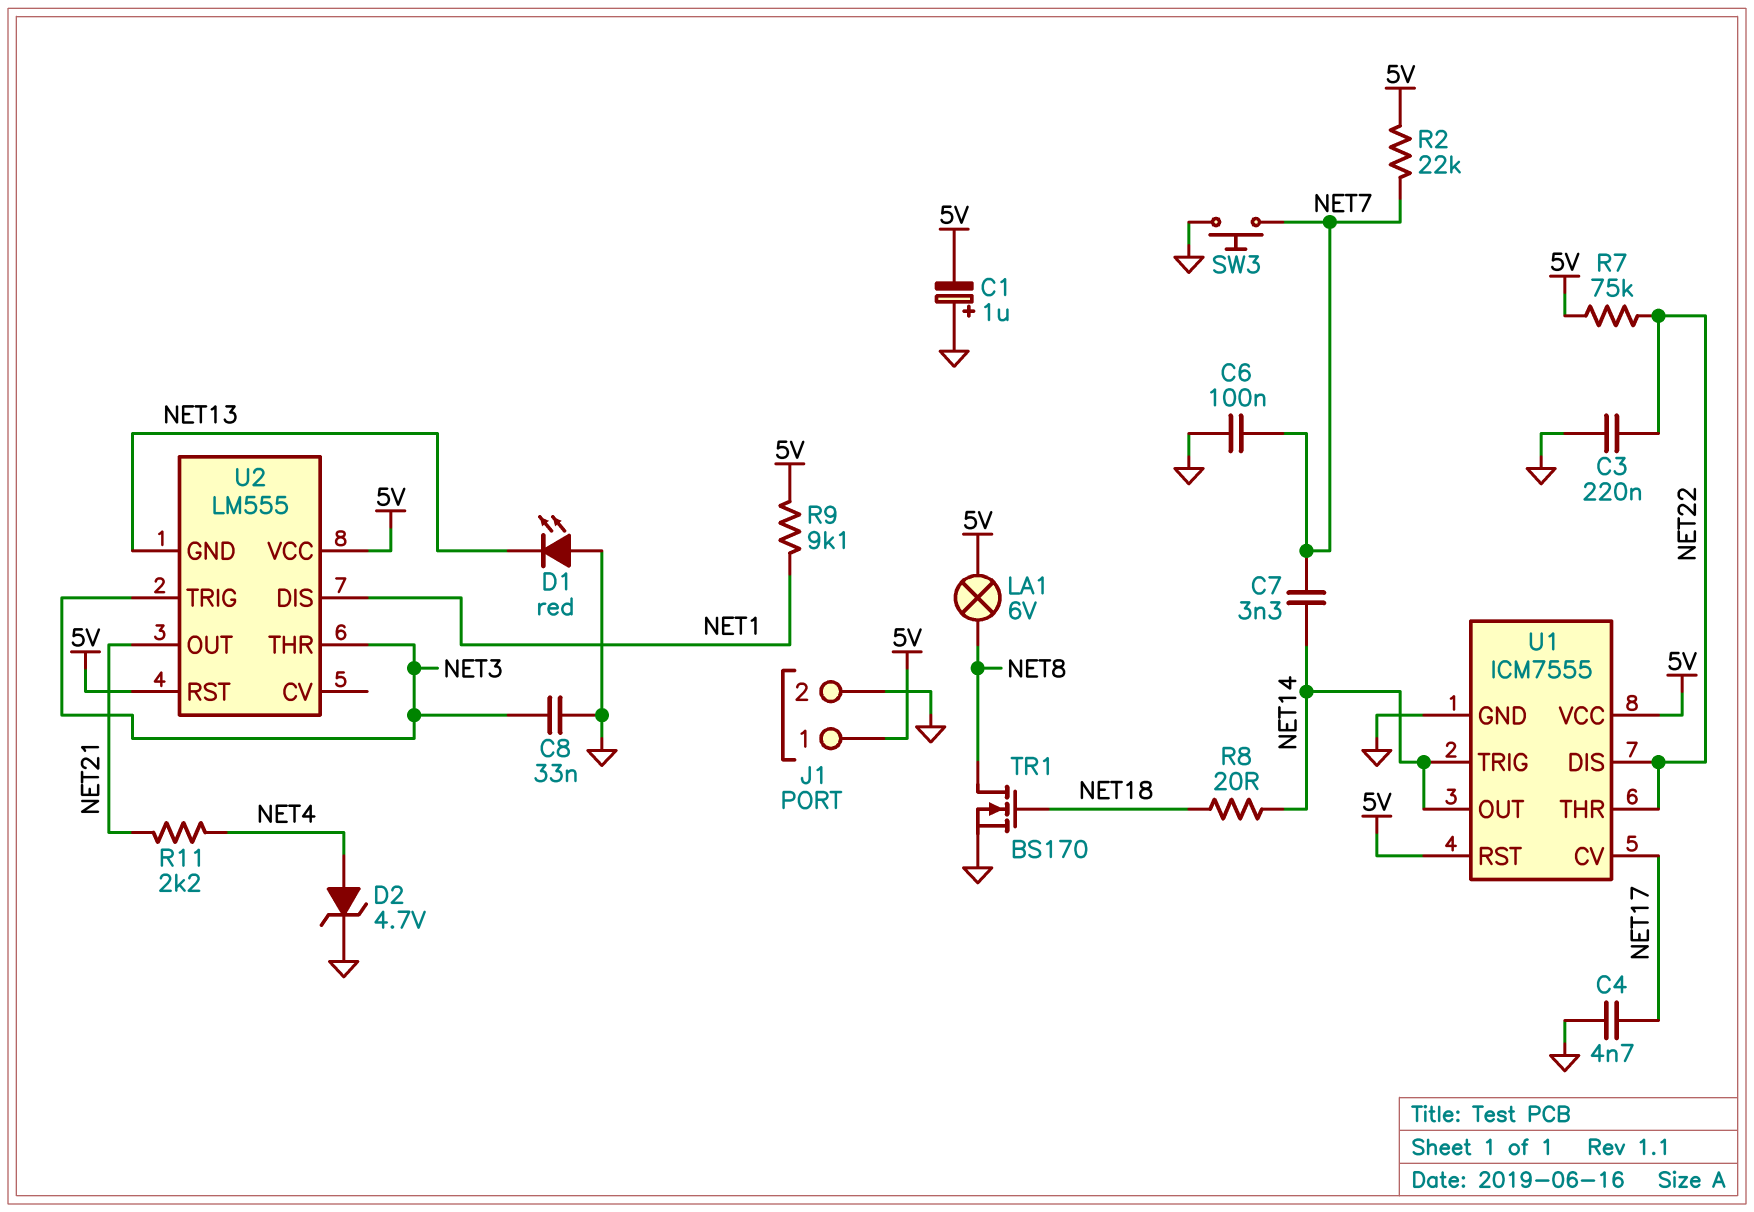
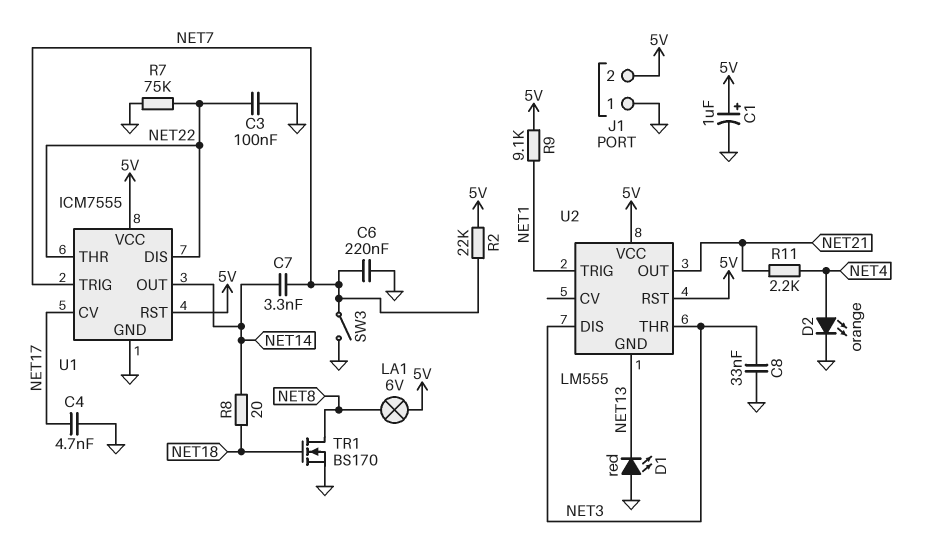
C1: 1uF (plus GND, minus 5V) -> 1uF (plus 5V, minus GND)
C3: 220nF (GND, NET22) -> 100nF (GND, NET22)
C6: 100nF (GND, NET7) -> 220nF (GND, NET7)
D2: zener 4.7V (A NET4, K GND) -> LED orange (A NET4, K GND)
J1 pin 1: 5V -> GND
J1 pin 2: GND -> 5V
R7: 75k (5V, NET22) -> 75k (GND, NET22)
SW3: button (GND, NET7) -> switch (GND, NET7)
U1 pin TRIG: NET14 -> NET7
U2 pin DIS: NET1 -> NET3
U2 pin TRIG: NET3 -> NET1

